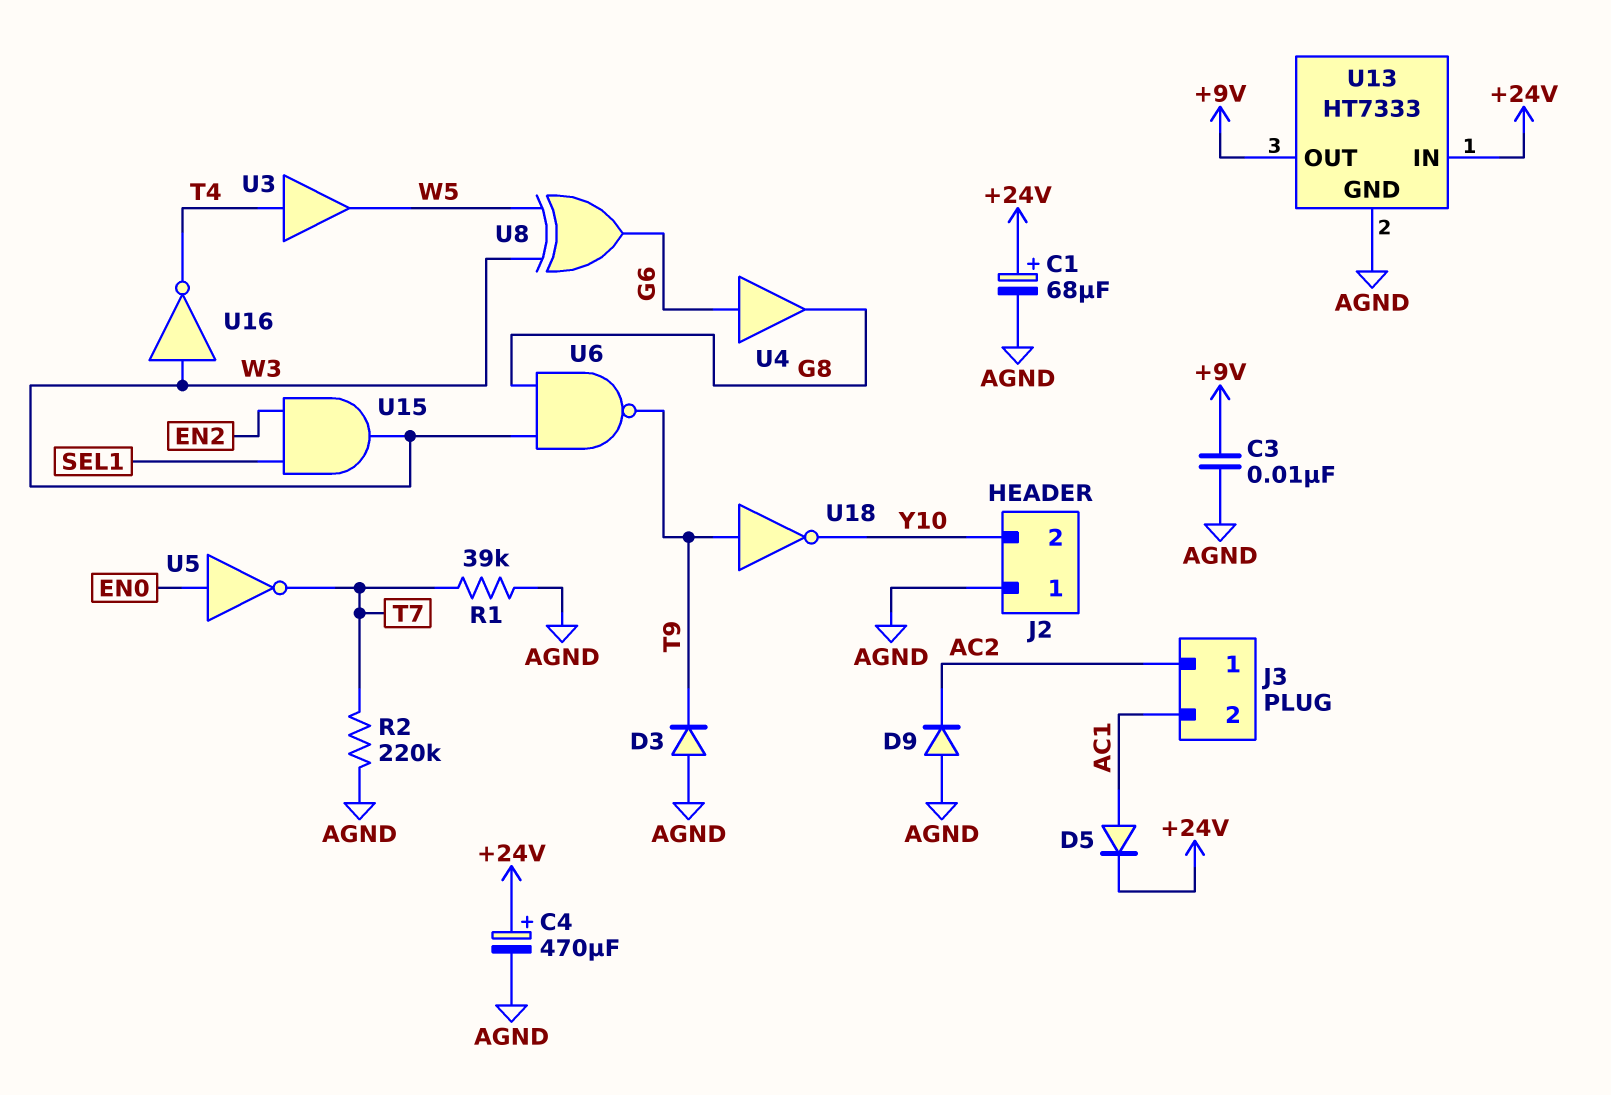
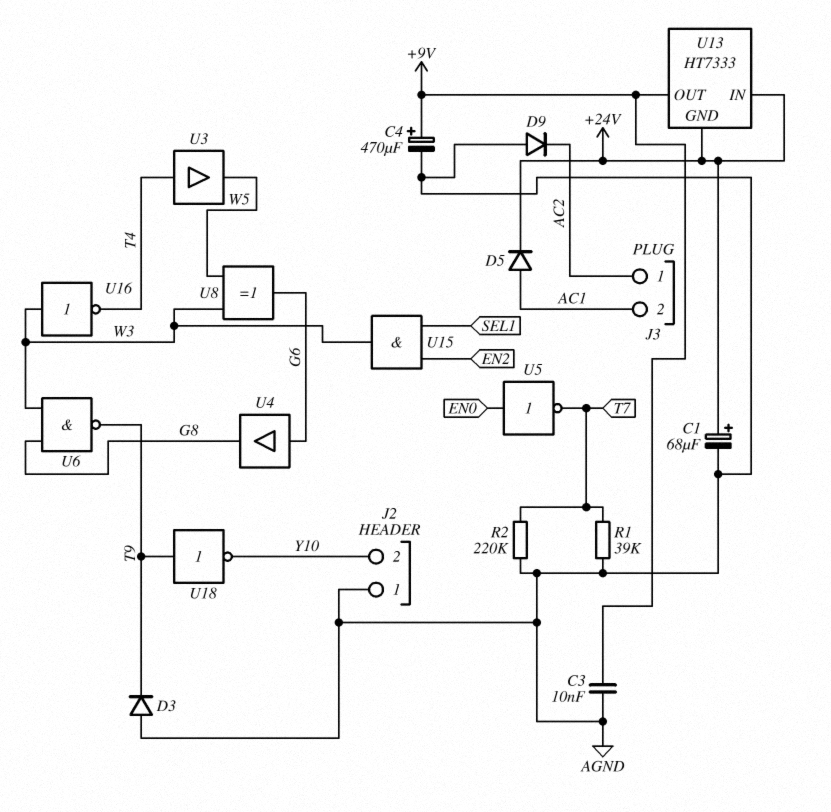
C4: 470uF (plus +24V, minus AGND) -> 470uF (plus +9V, minus AGND)
U13 pin GND: AGND -> +24V

